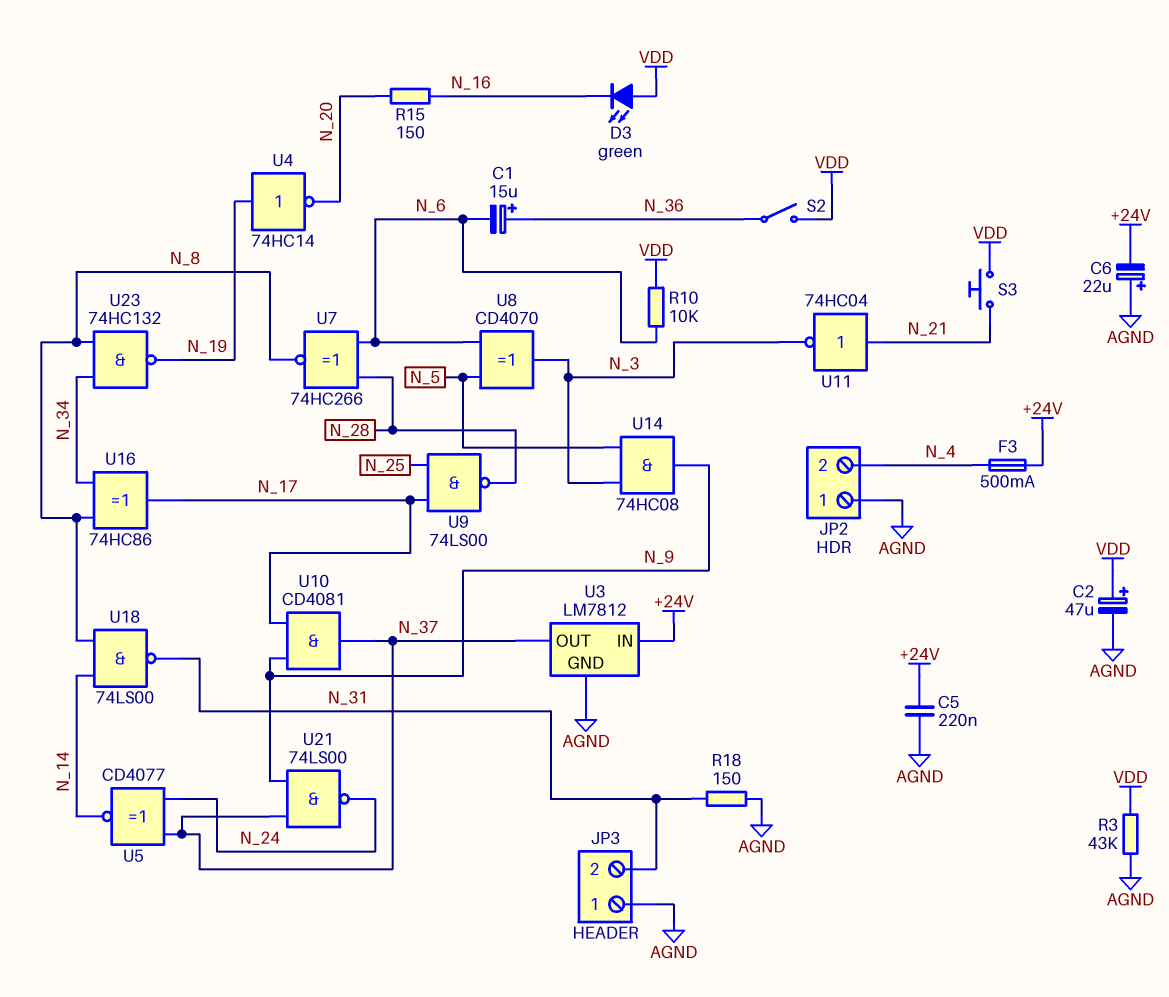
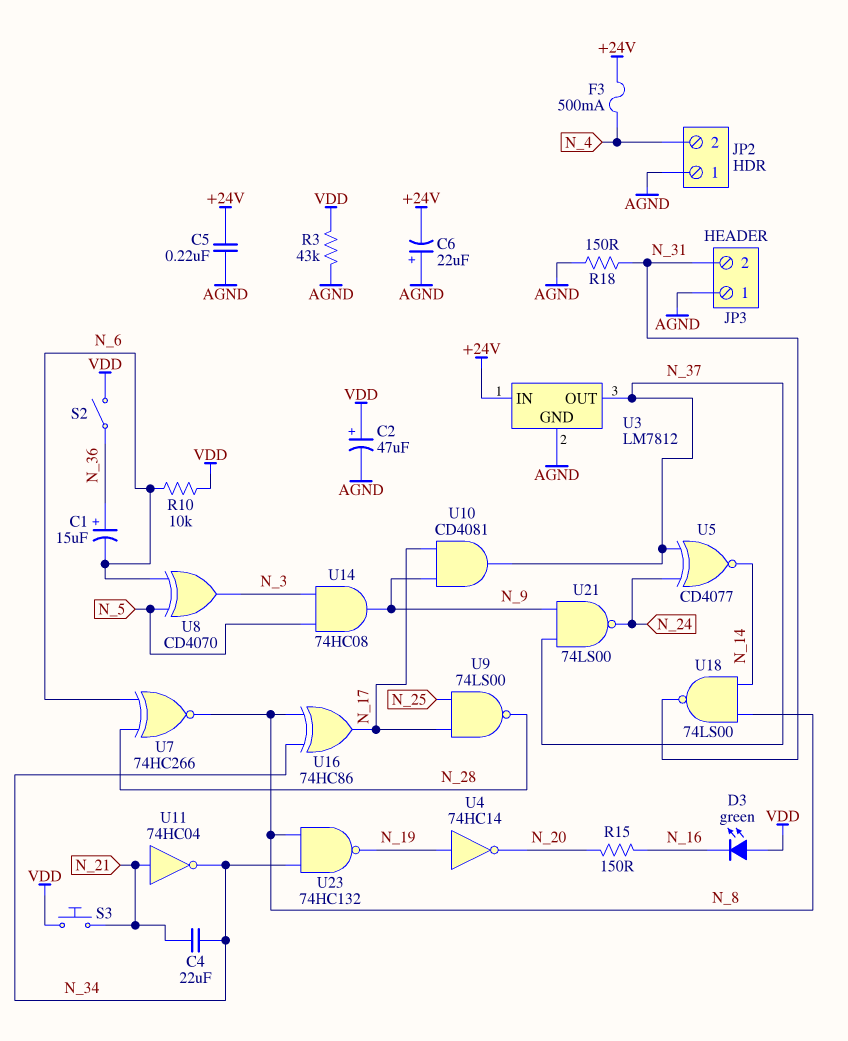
C4: none -> 22uF (N_21, N_34)
U11: NOT 74HC04 (in N_21, out N_3) -> NOT 74HC04 (in N_21, out N_34)

